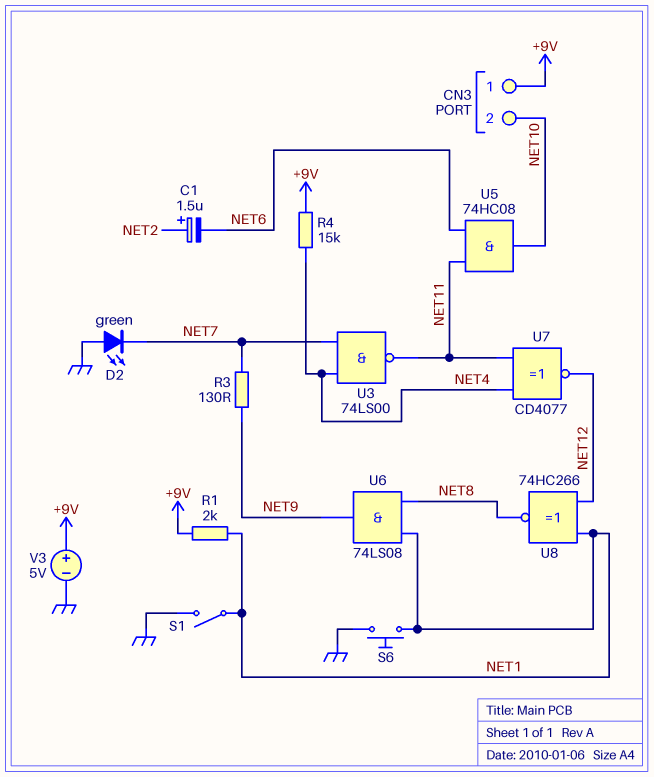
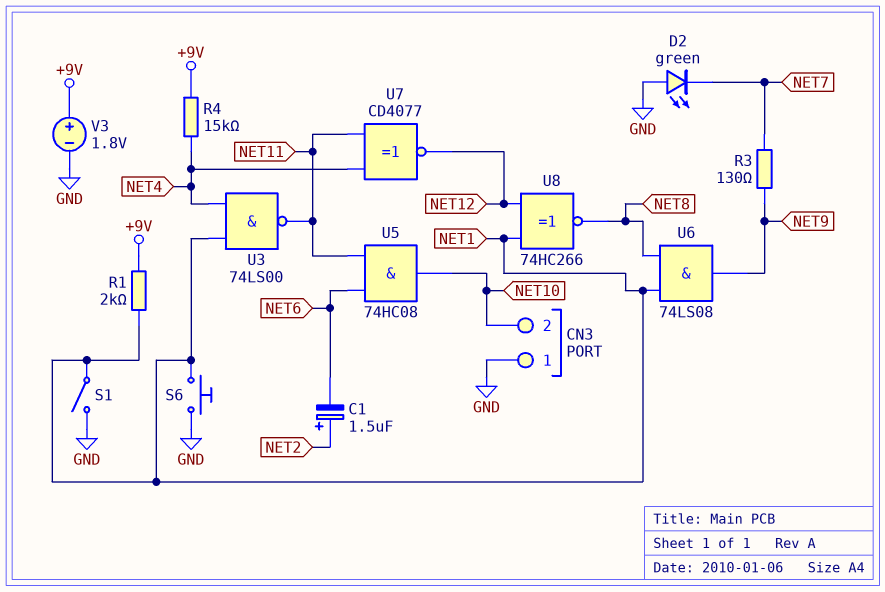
CN3 pin 1: +9V -> GND
U3: NAND 74LS00 (in NET4, in NET7, out NET11) -> NAND 74LS00 (in NET1, in NET4, out NET11)
V3: 5V (plus +9V, minus GND) -> 1.8V (plus +9V, minus GND)

